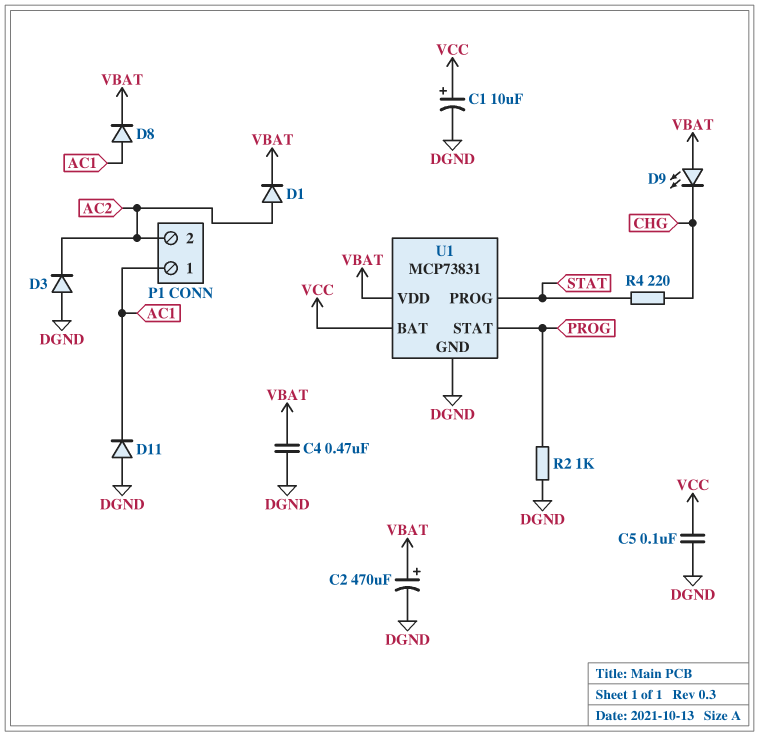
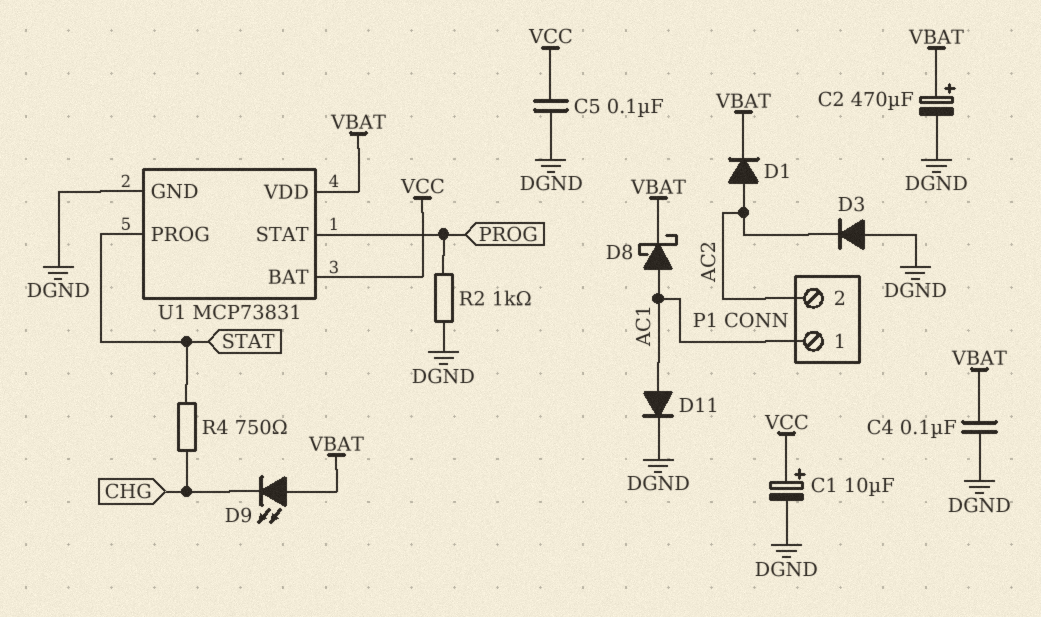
C4: 470nF (DGND, VBAT) -> 100nF (DGND, VBAT)
D8: diode (A AC1, K VBAT) -> schottky (A AC1, K VBAT)
D11: diode (A DGND, K AC1) -> diode (A AC1, K DGND)
R4: 220 (CHG, STAT) -> 750 (CHG, STAT)

